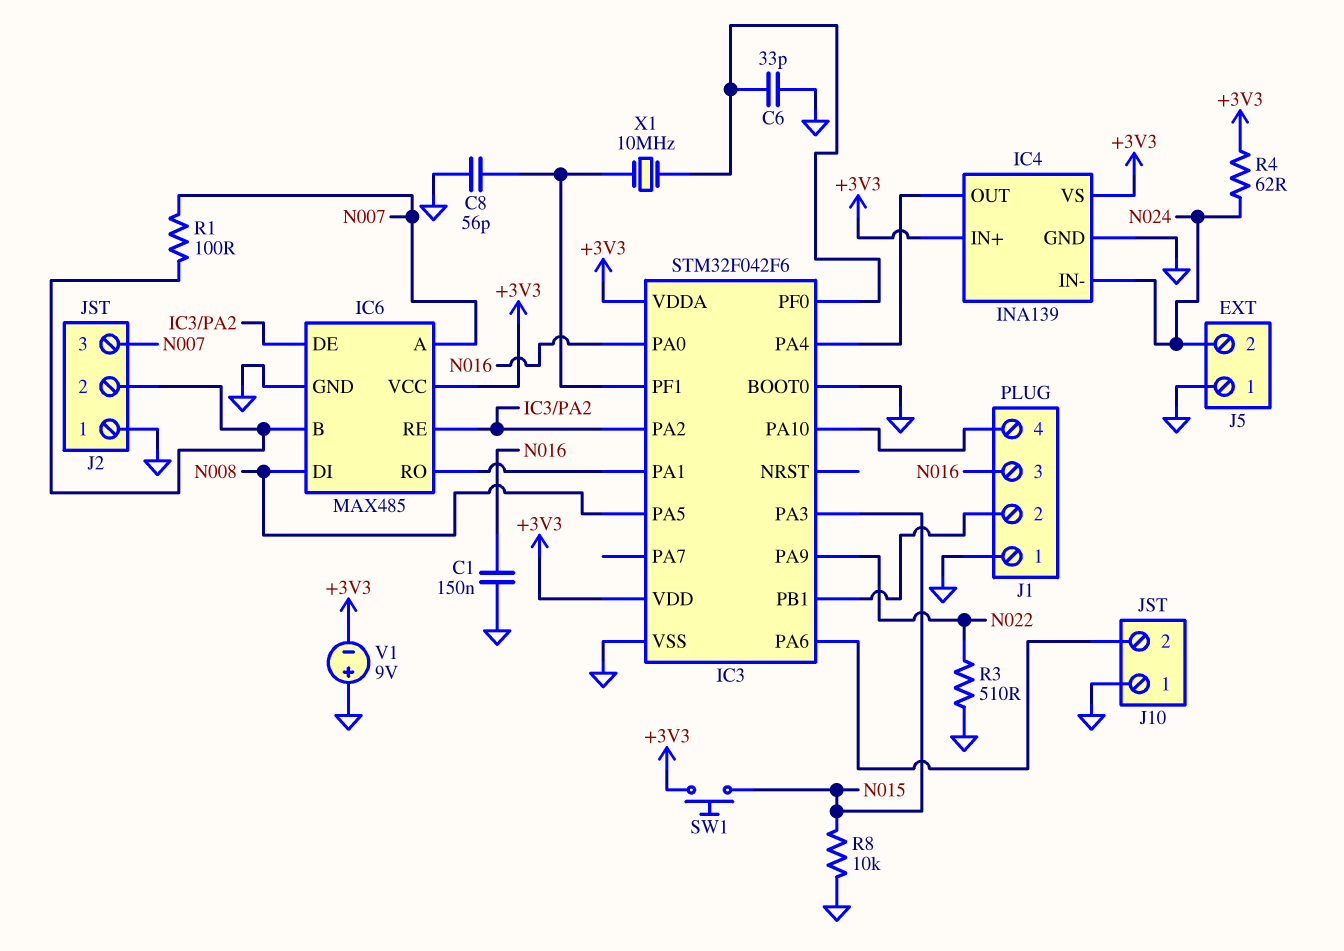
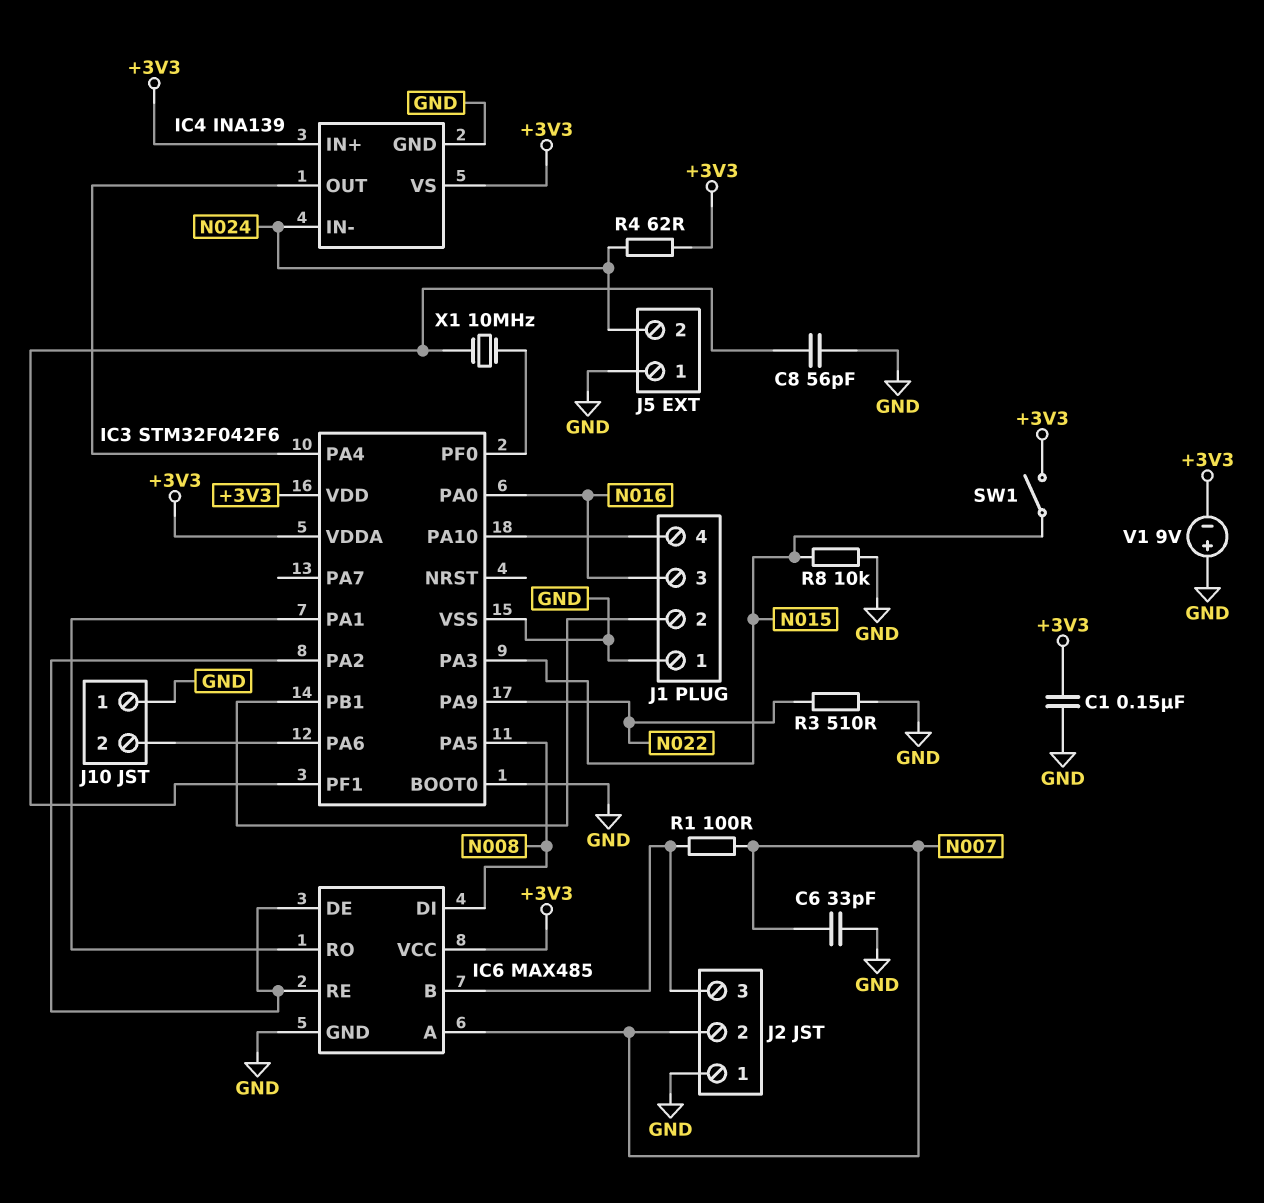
C1: 150nF (GND, N016) -> 150nF (+3V3, GND)
C6: 33pF (GND, IC3/PF0) -> 33pF (GND, N007)
J2 pin 2: IC6/B -> N007
J2 pin 3: N007 -> IC6/B
SW1: button (+3V3, N015) -> switch (+3V3, N015)

